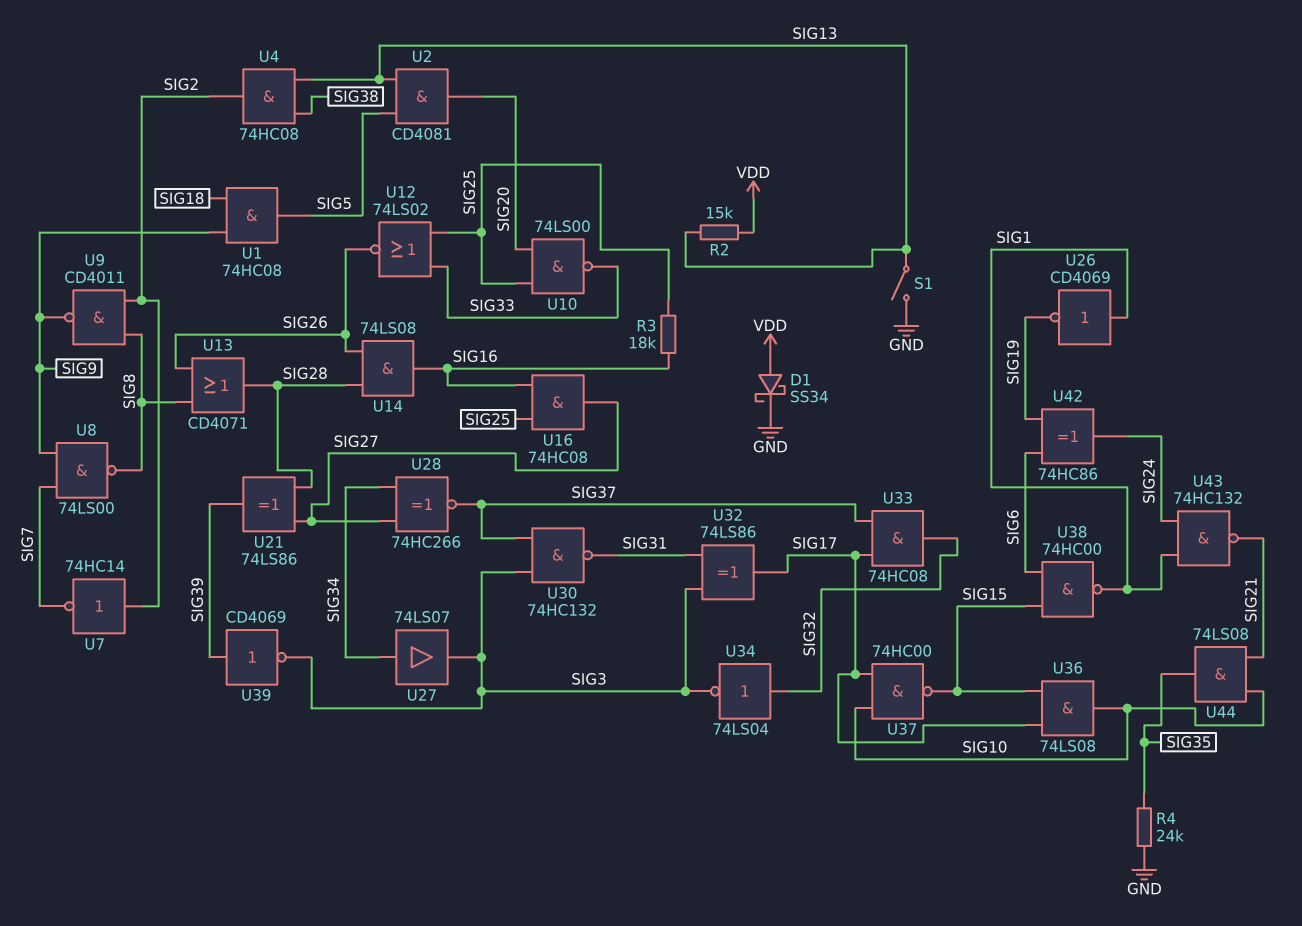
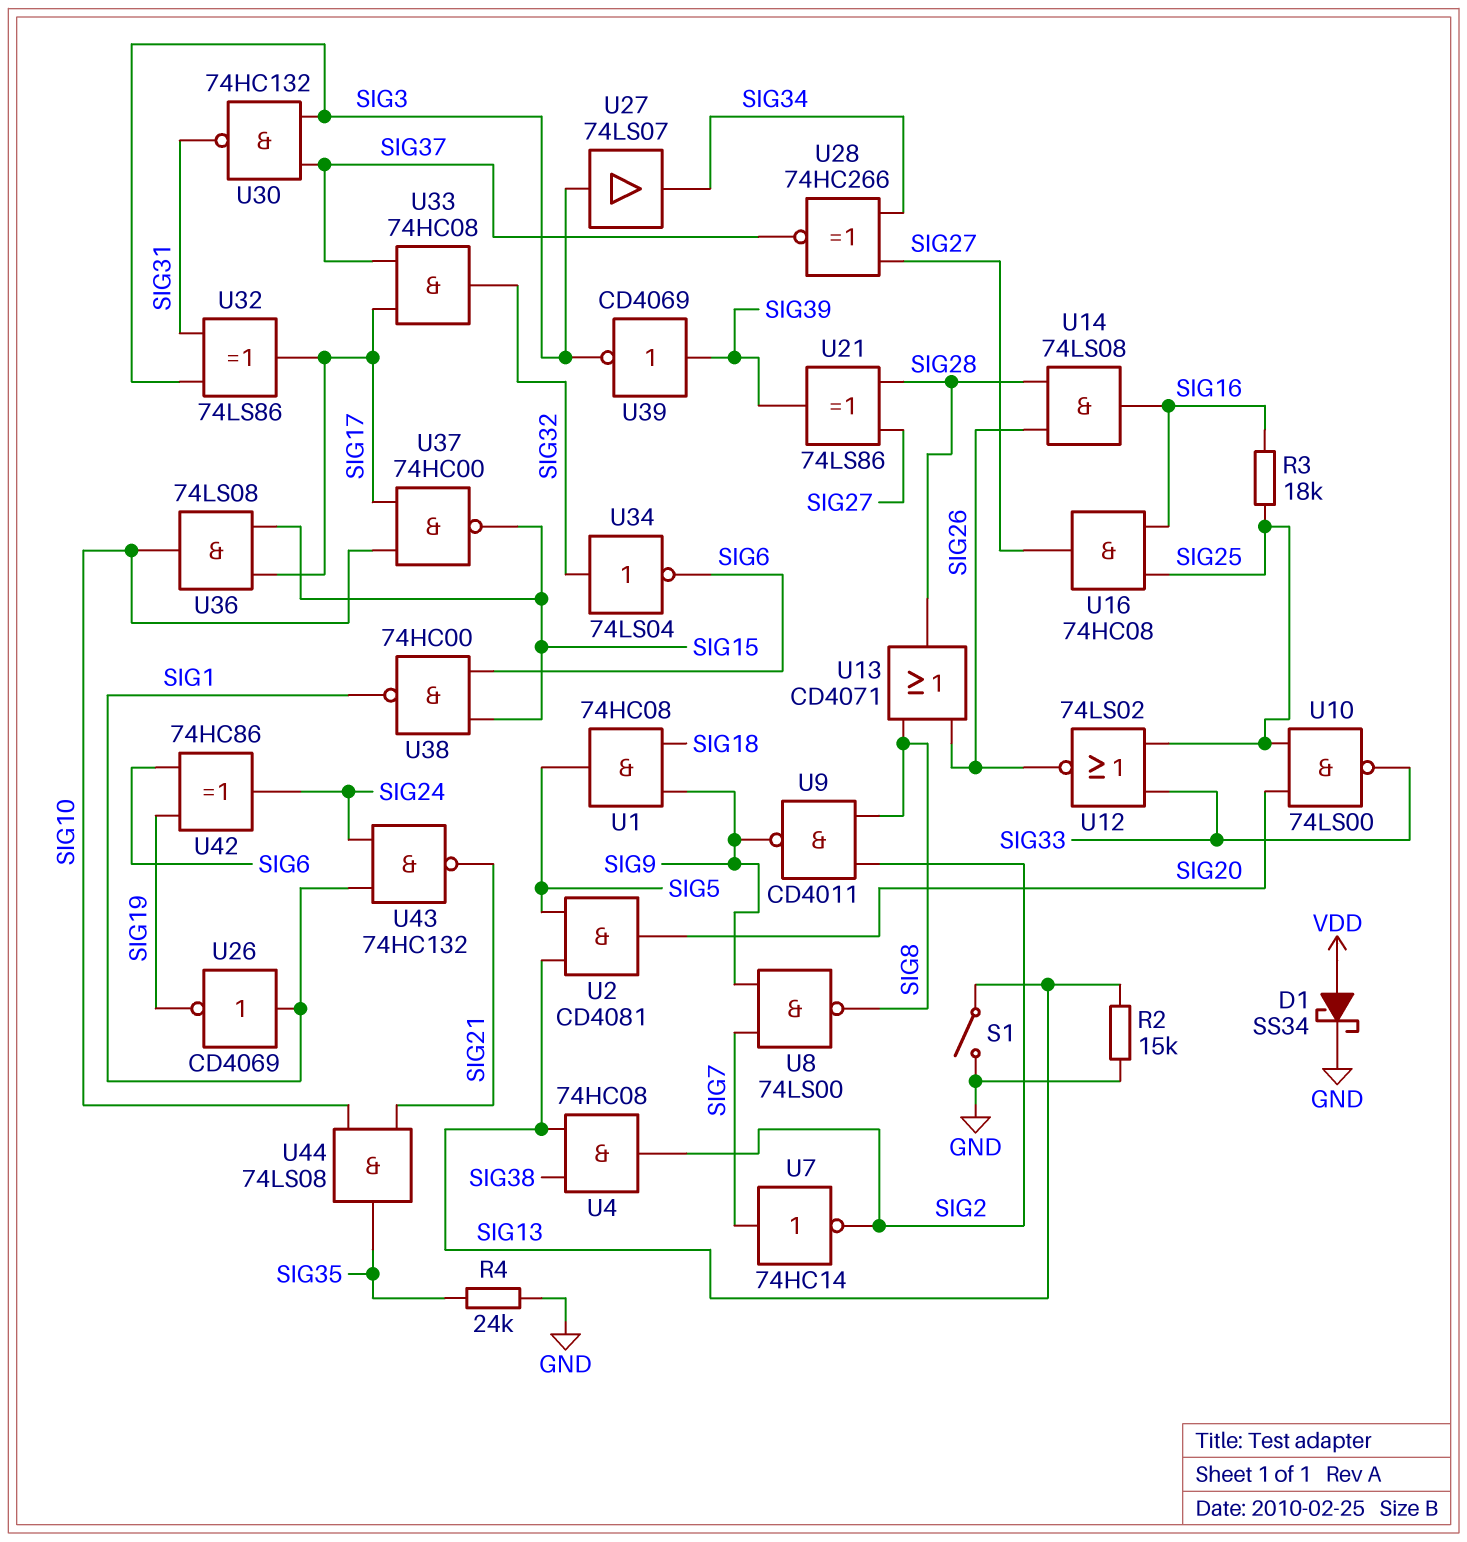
R2: 15k (SIG13, VDD) -> 15k (GND, SIG13)
U7: NOT 74HC14 (in SIG2, out SIG7) -> NOT 74HC14 (in SIG7, out SIG2)
U27: buffer 74LS07 (in SIG34, out SIG3) -> buffer 74LS07 (in SIG3, out SIG34)
U34: NOT 74LS04 (in SIG32, out SIG3) -> NOT 74LS04 (in SIG32, out SIG6)

